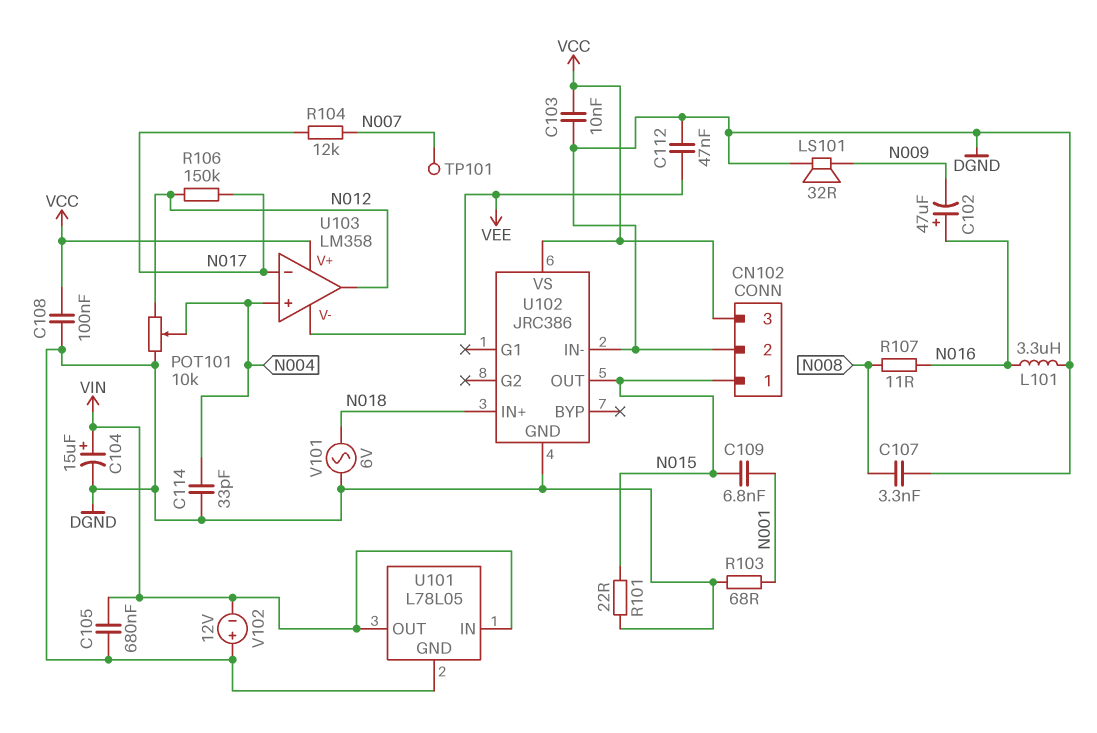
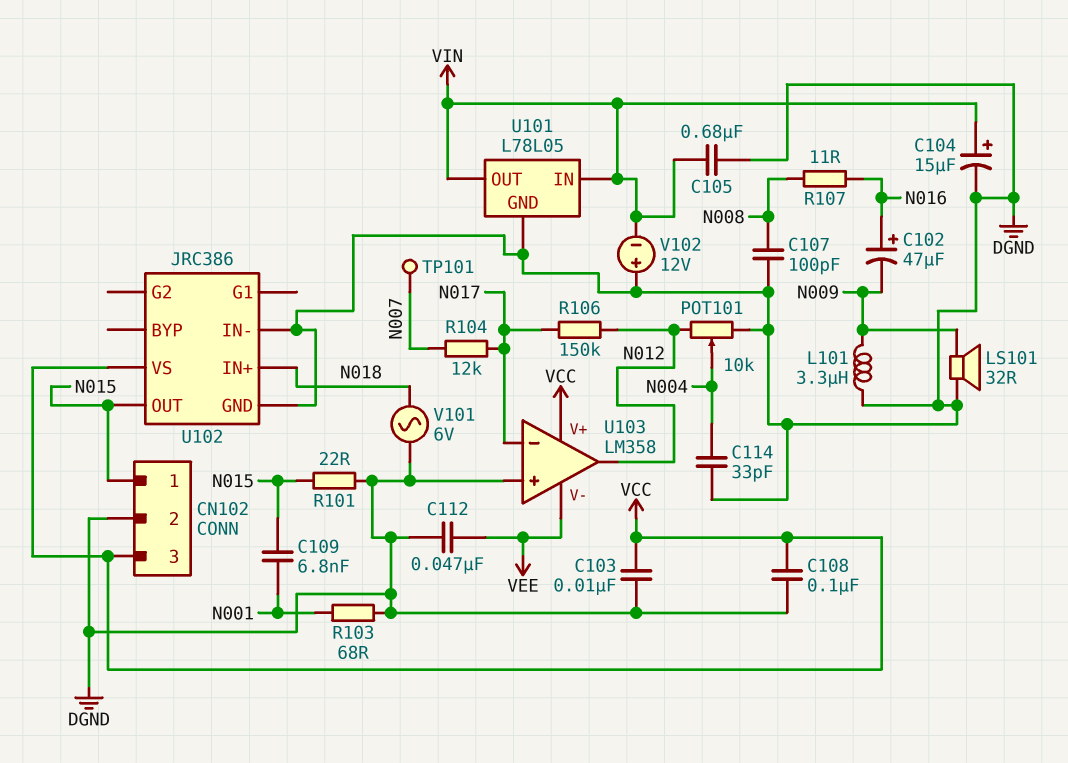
C107: 3.3nF (DGND, N008) -> 100pF (DGND, N008)
L101: 3.3uH (DGND, N016) -> 3.3uH (DGND, N009)
U103 pin in+: N004 -> DGND

